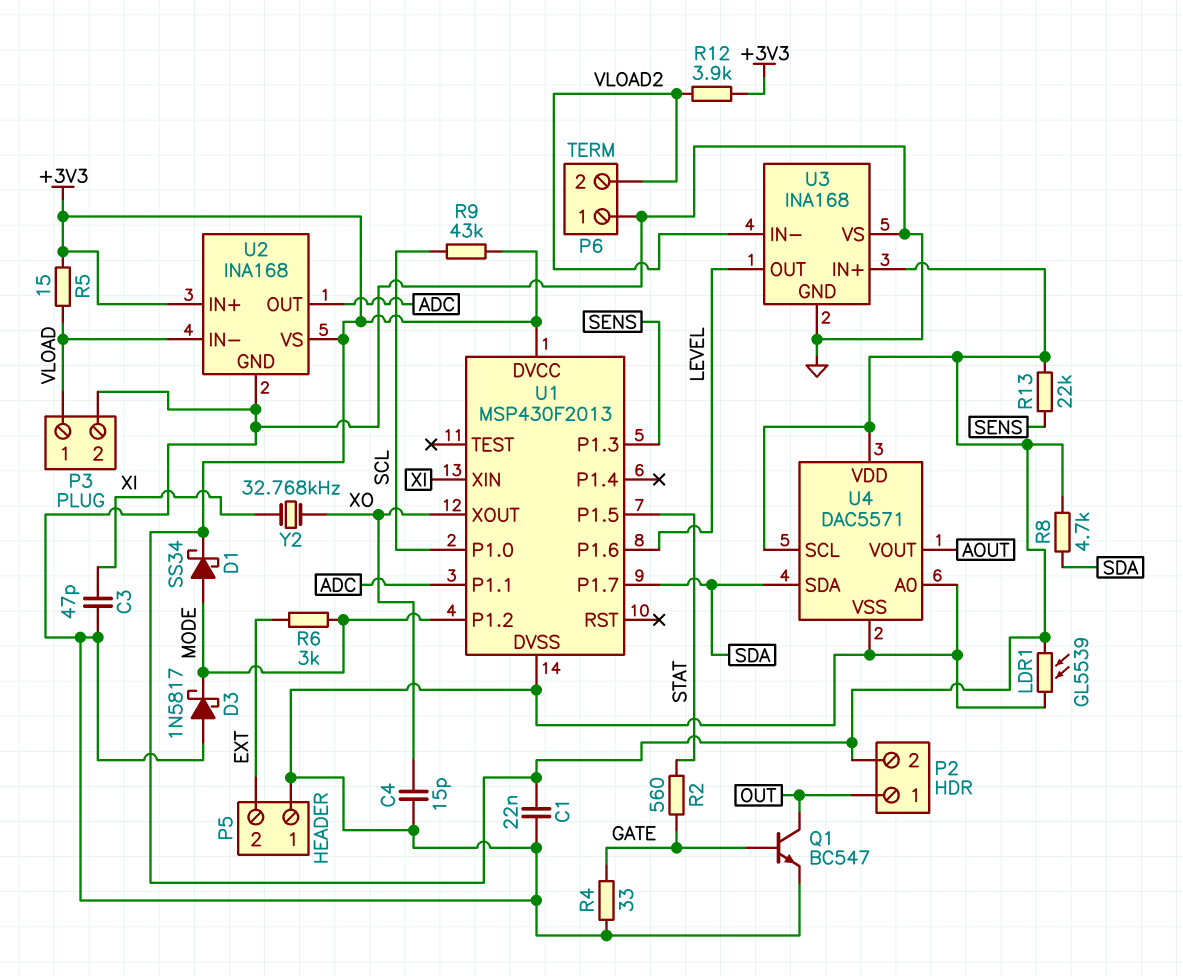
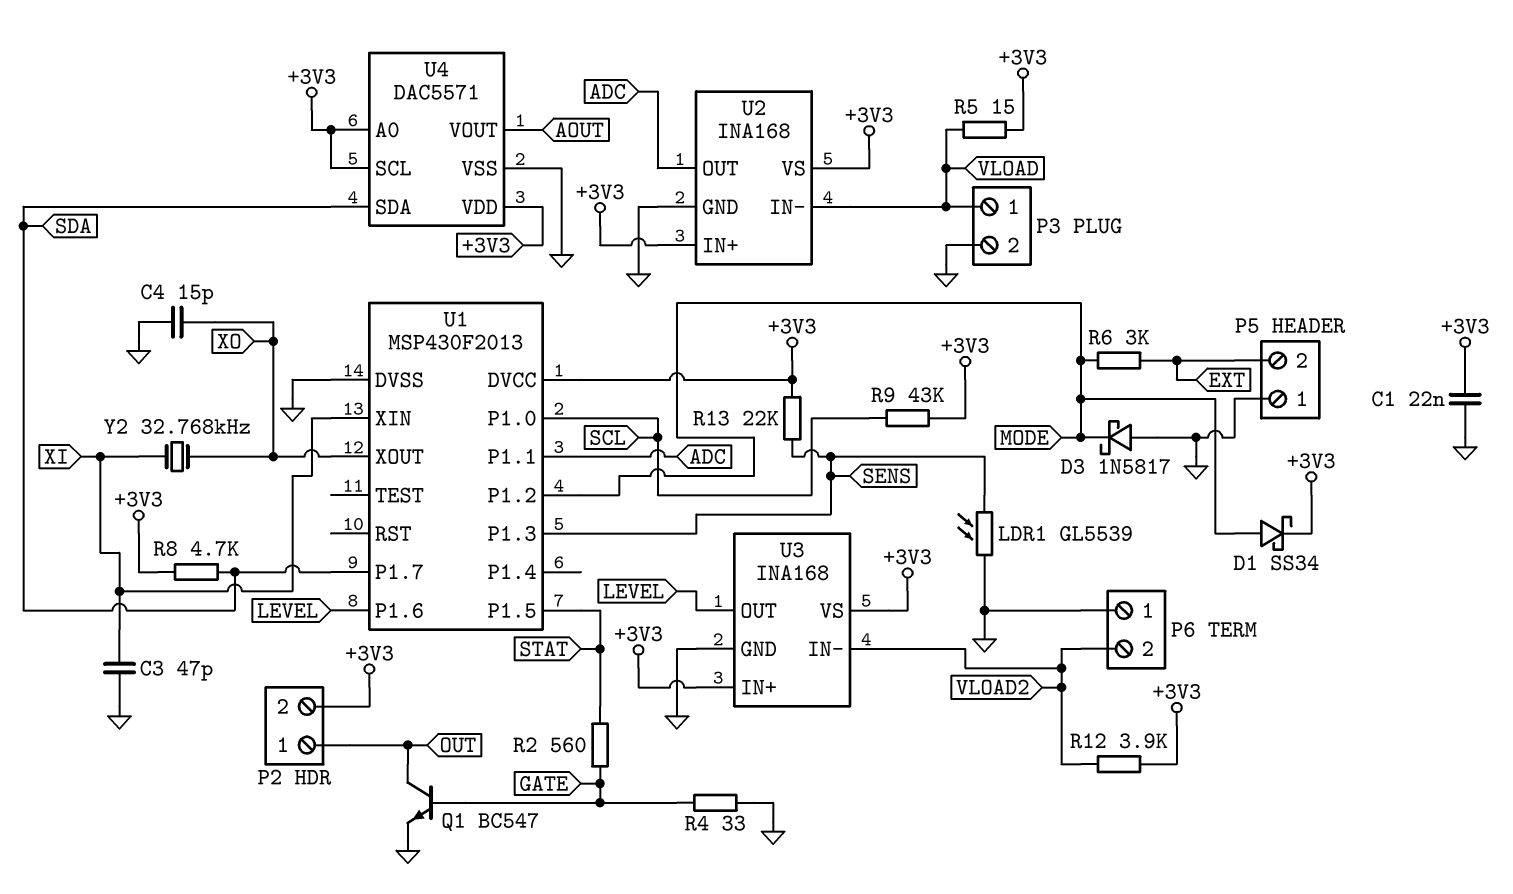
LDR1: GL5539 (+3V3, GND) -> GL5539 (GND, SENS)
U3 pin VS: GND -> +3V3
U4 pin A0: GND -> +3V3

